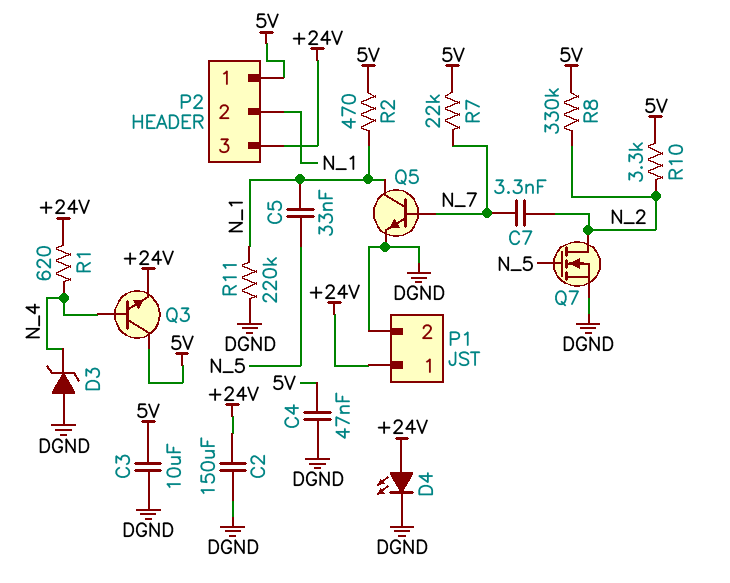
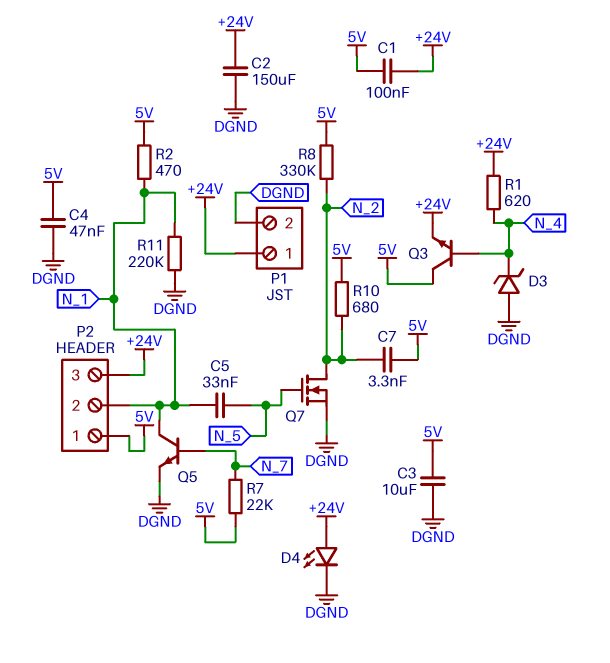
C1: none -> 100nF (+24V, 5V)
C7: 3.3nF (N_2, N_7) -> 3.3nF (5V, N_2)
R10: 3.3k (5V, N_2) -> 680 (5V, N_2)

